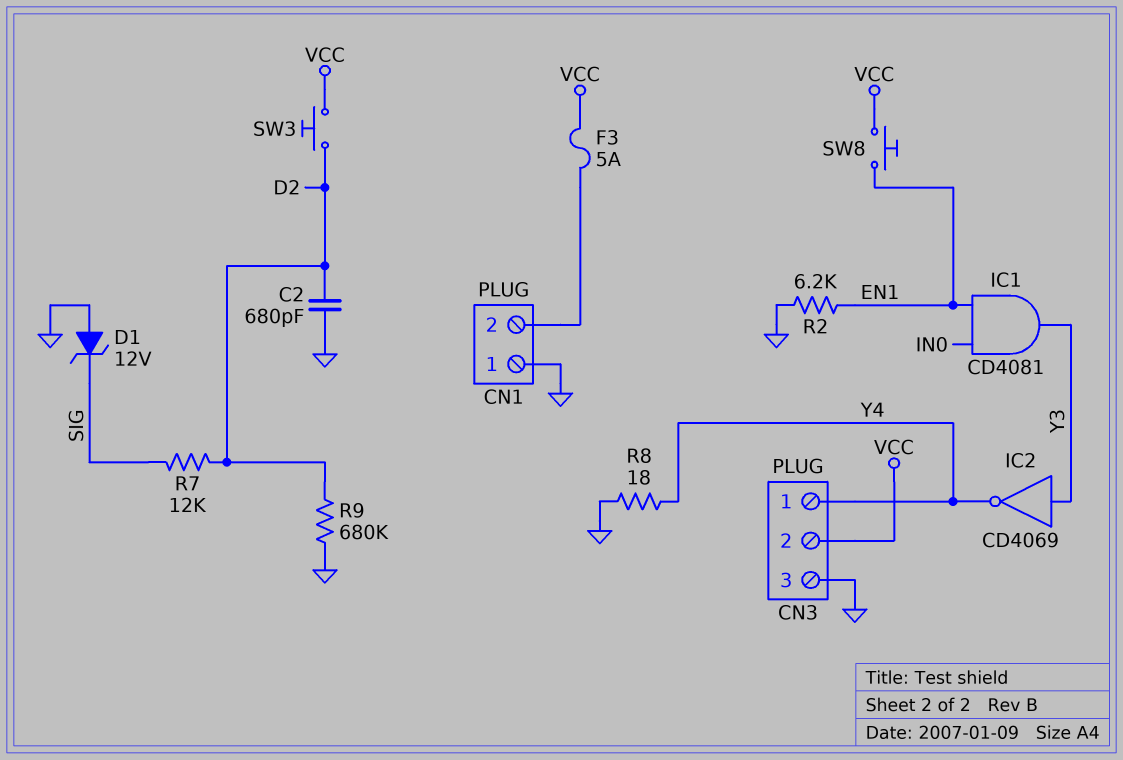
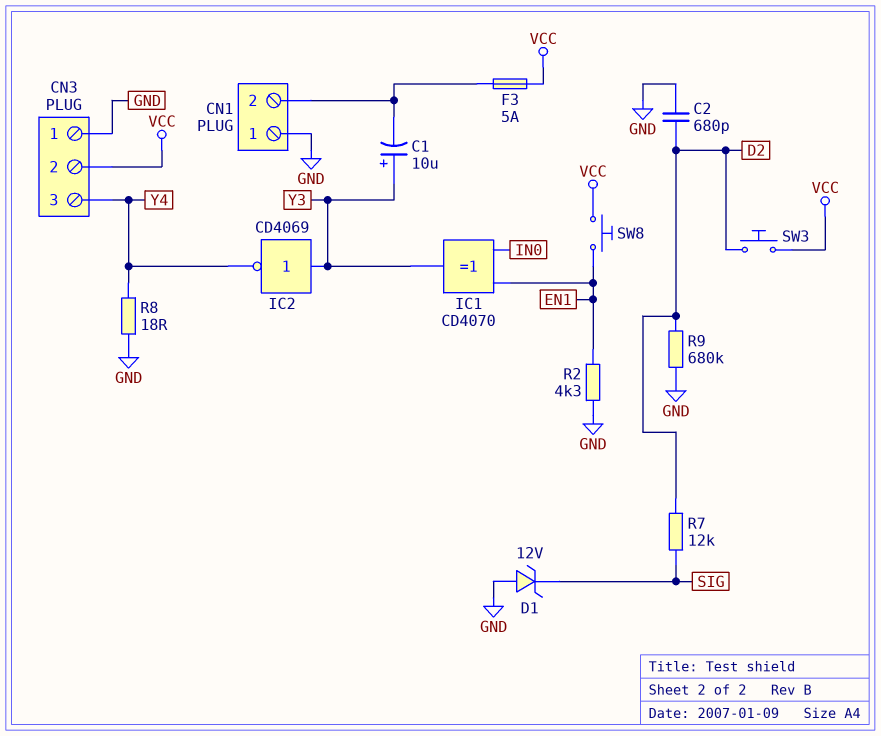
C1: none -> 10uF (plus Y3, minus CN1/2)
CN3 pin 1: Y4 -> GND
CN3 pin 3: GND -> Y4
IC1: AND CD4081 (in EN1, in IN0, out Y3) -> XOR CD4070 (in EN1, in IN0, out Y3)
R2: 6.2k (EN1, GND) -> 4.3k (EN1, GND)

